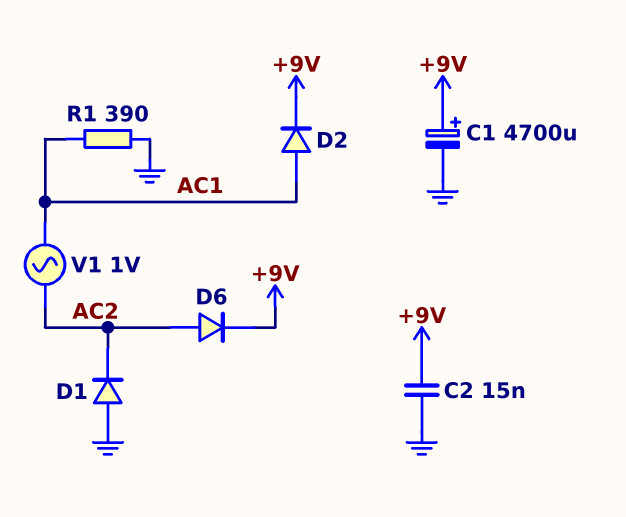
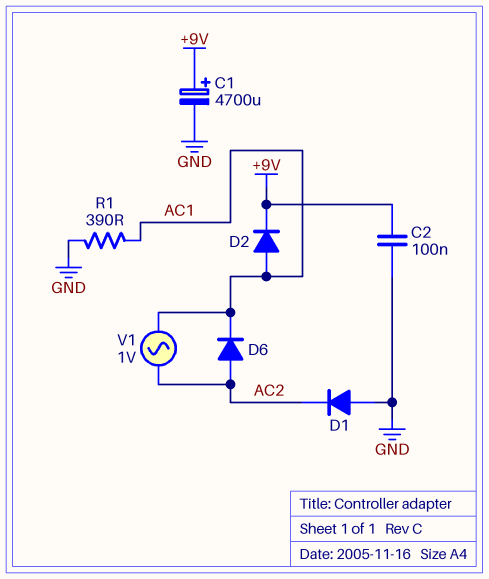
C2: 15nF (+9V, GND) -> 100nF (+9V, GND)
D6: diode (A AC2, K +9V) -> diode (A AC2, K AC1)

